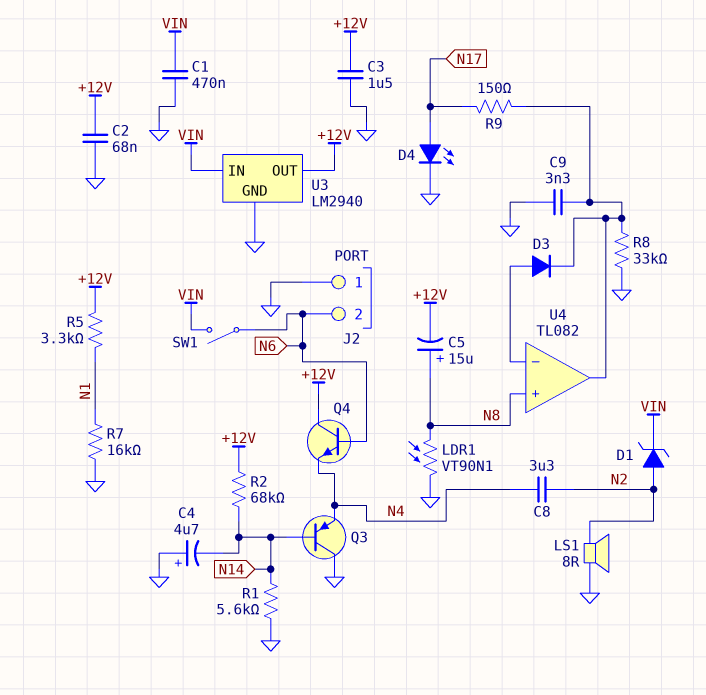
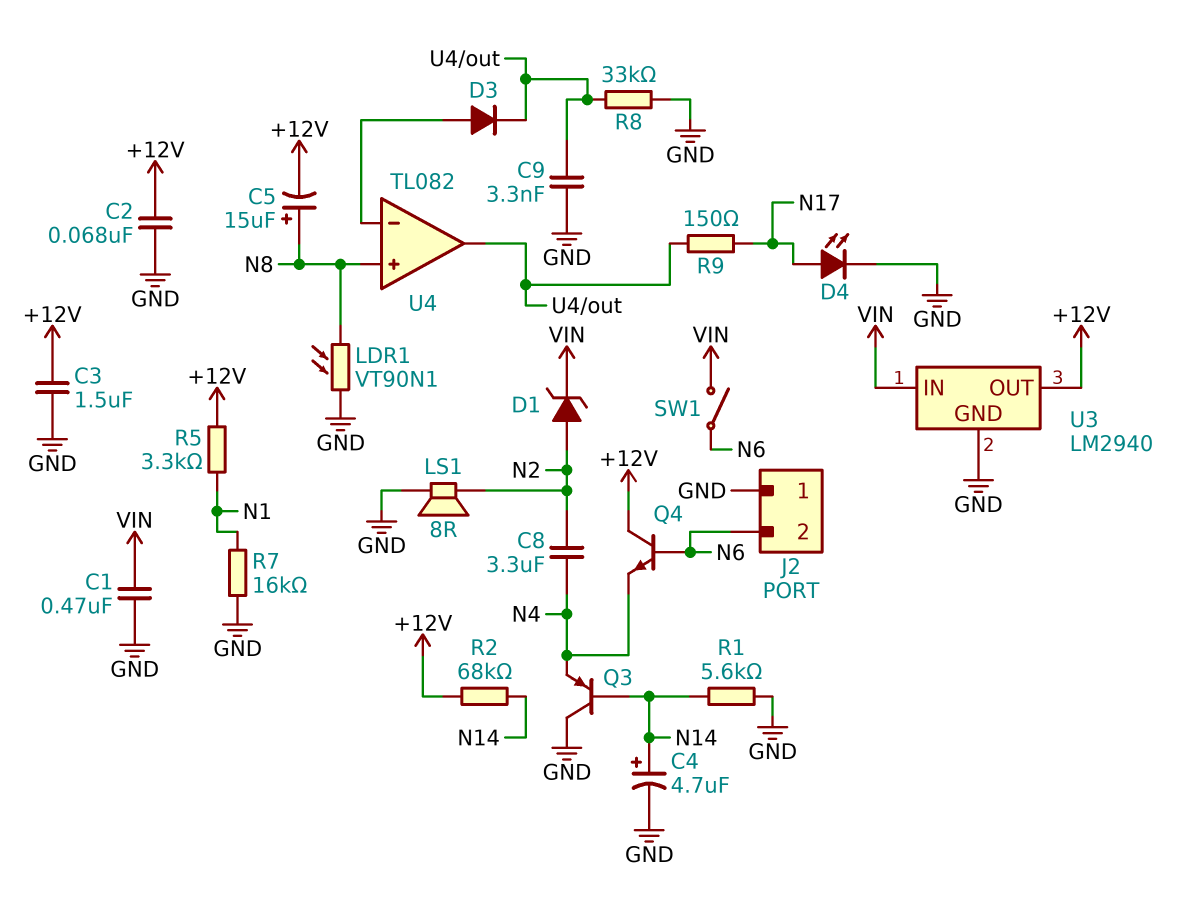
C4: 4.7uF (plus GND, minus N14) -> 4.7uF (plus N14, minus GND)

